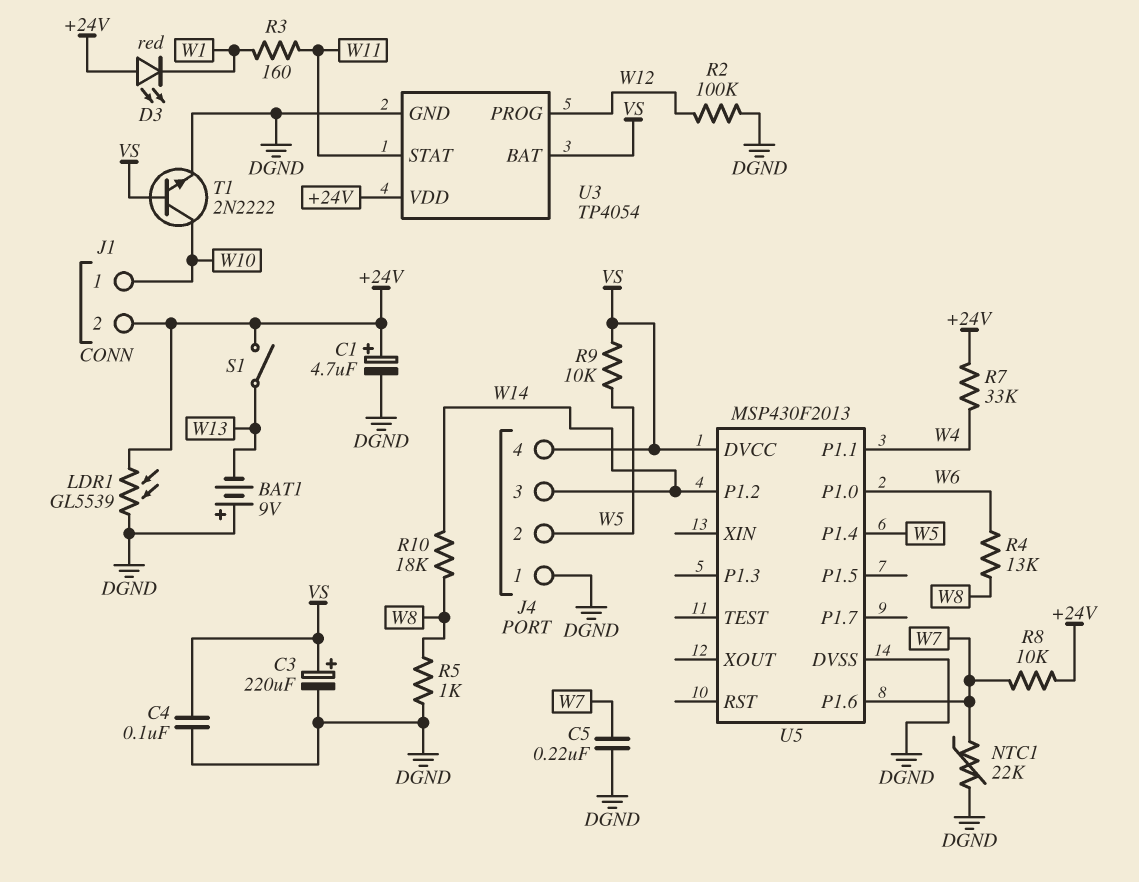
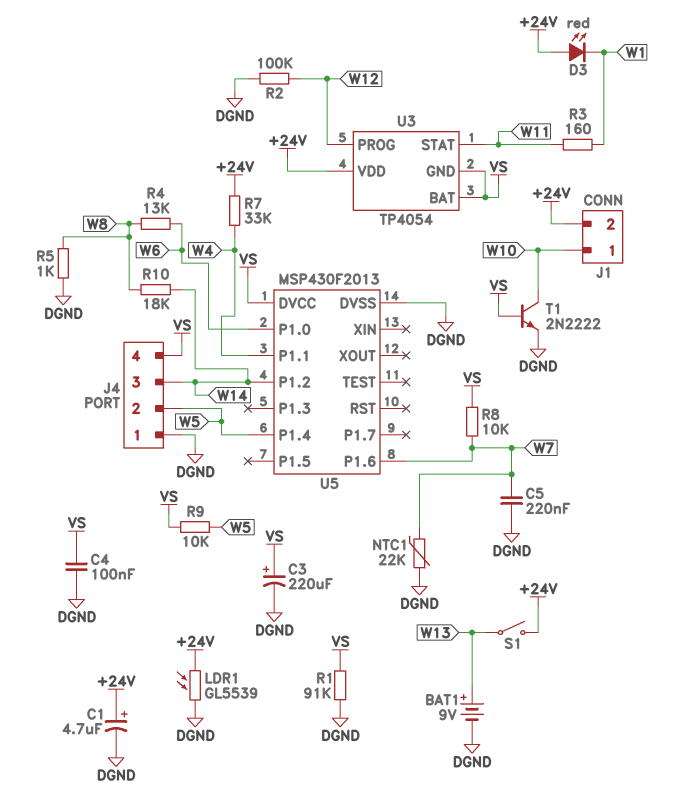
BAT1: 9V (plus DGND, minus W13) -> 9V (plus W13, minus DGND)
R1: none -> 91k (DGND, VS)
R8: 10k (+24V, W7) -> 10k (VS, W7)
U3 pin GND: DGND -> VS

